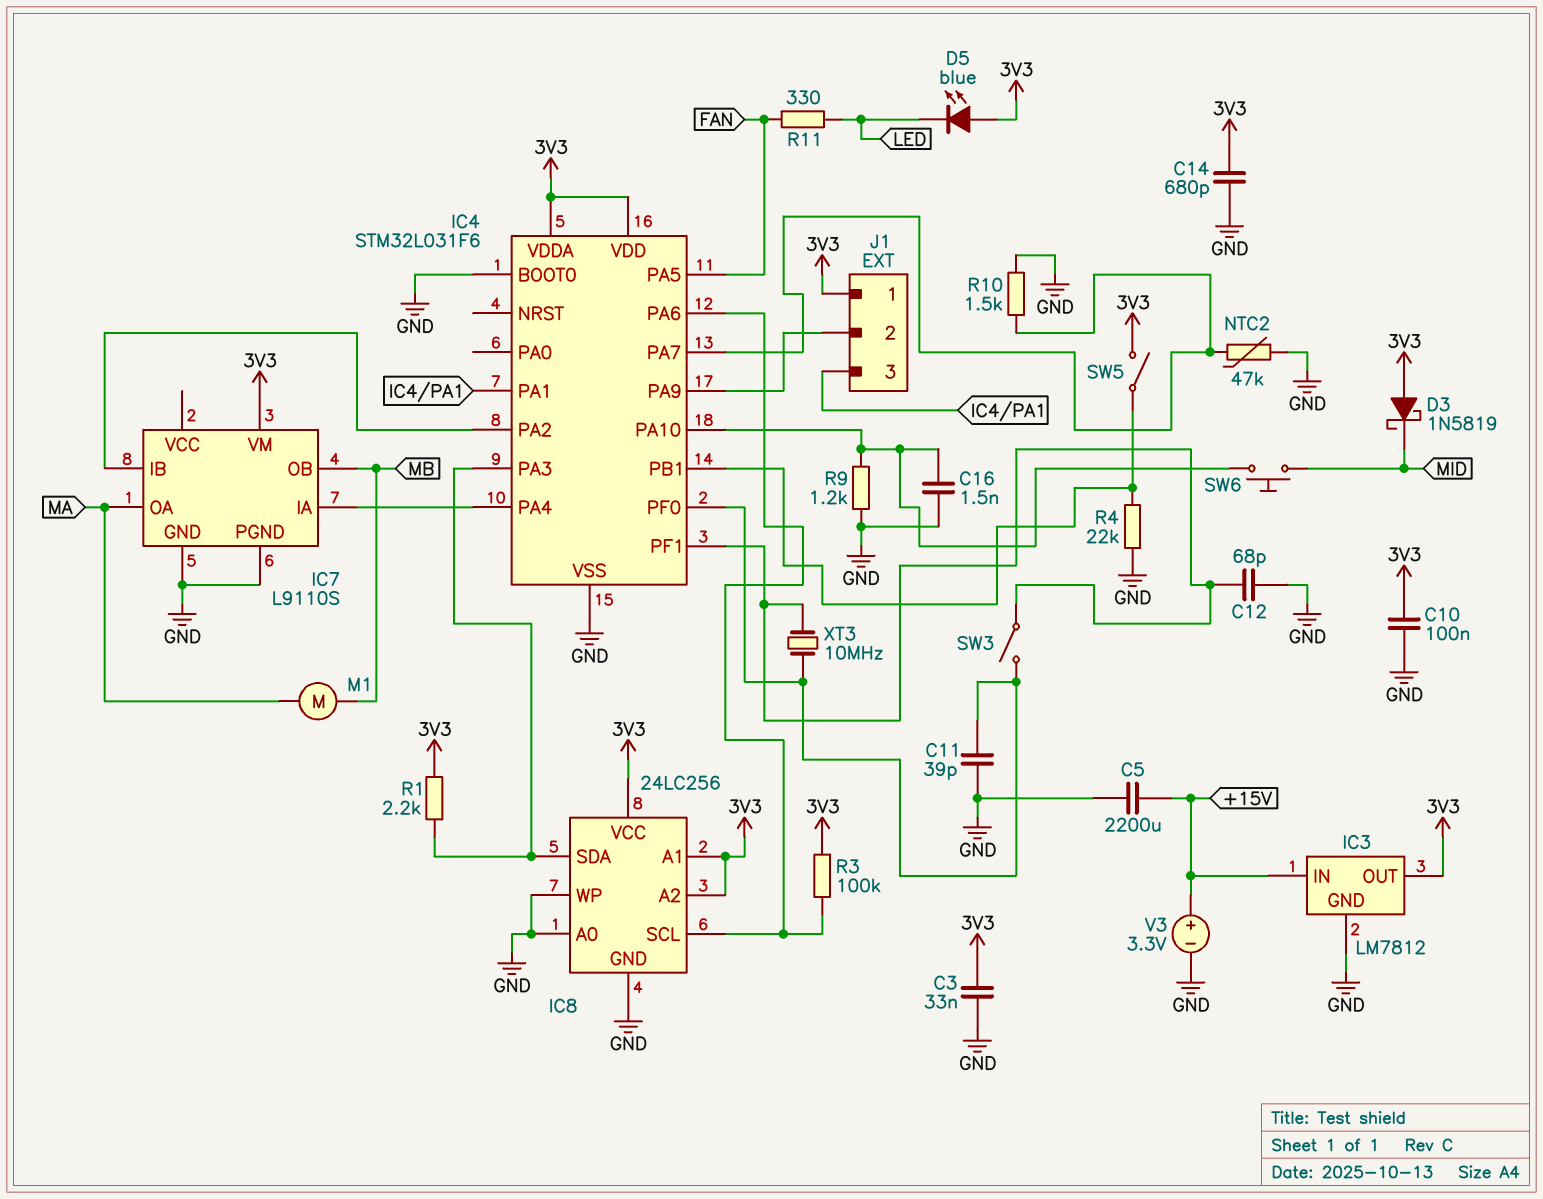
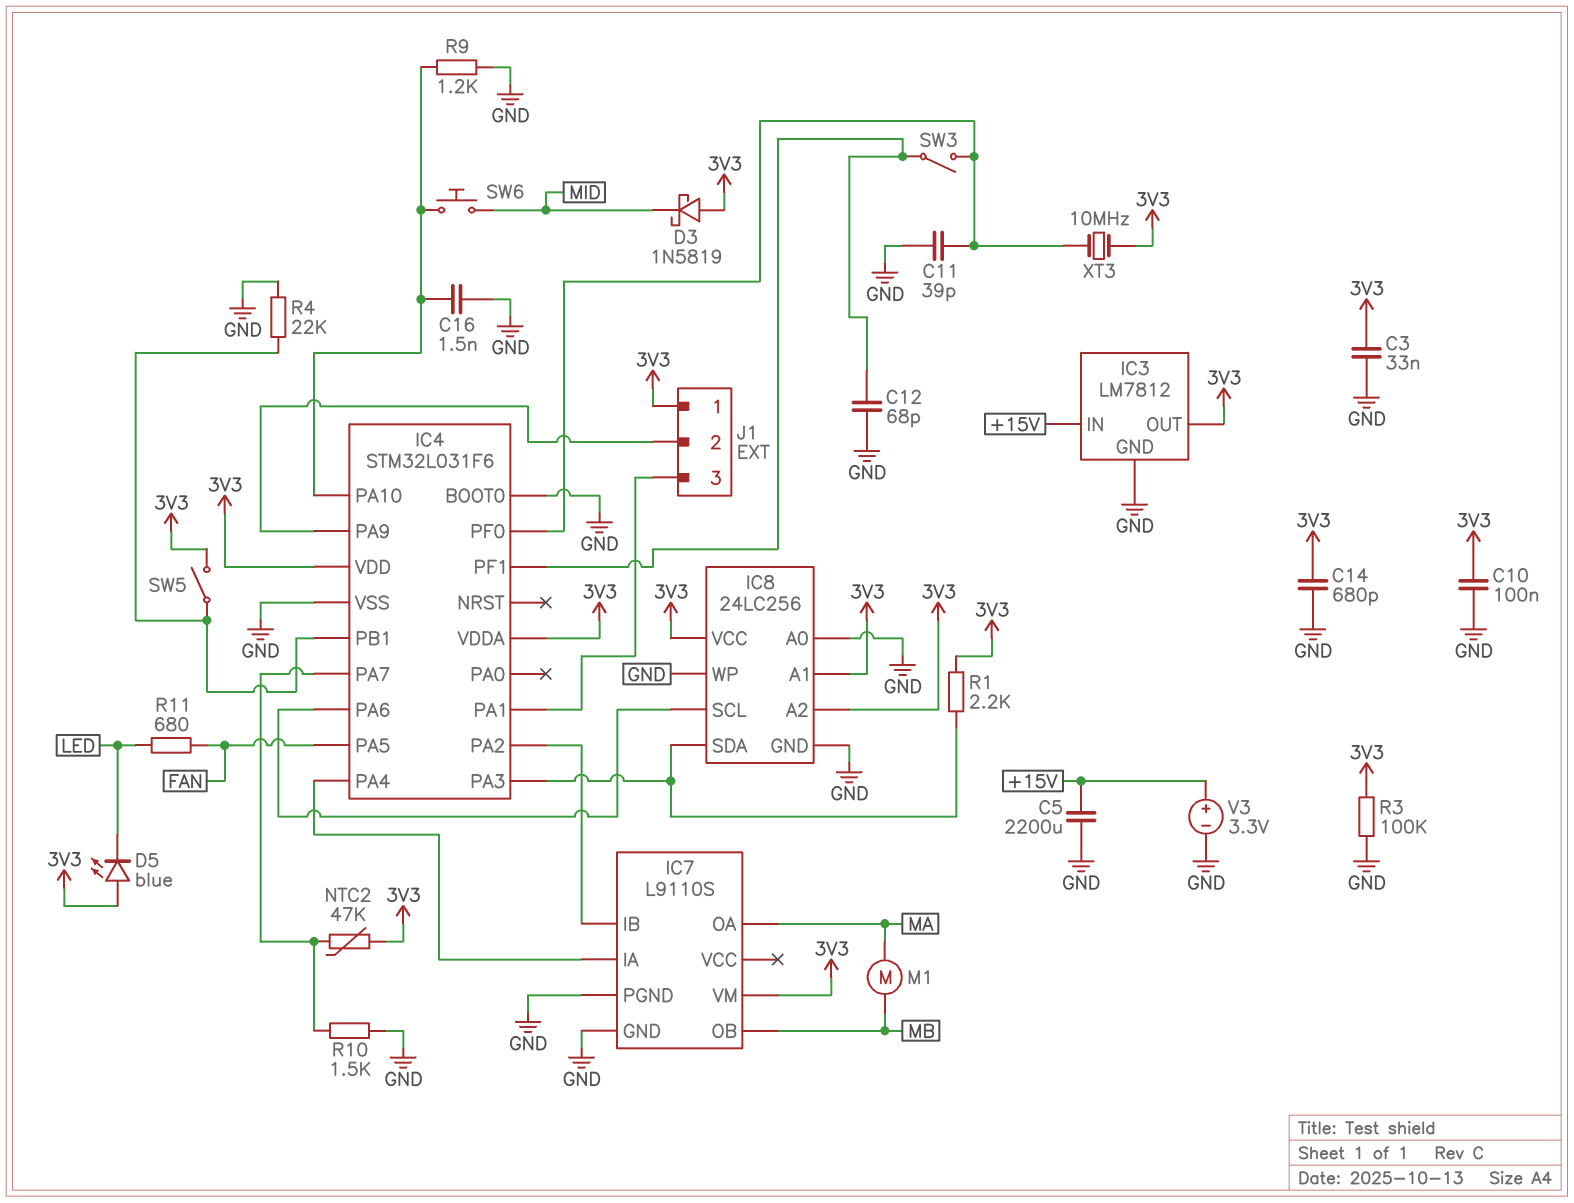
NTC2: 47k (GND, IC4/PA7) -> 47k (3V3, IC4/PA7)
R3: 100k (3V3, IC4/PA6) -> 100k (3V3, GND)
R11: 330 (FAN, LED) -> 680 (FAN, LED)
XT3: 10MHz (IC4/PF0, IC4/PF1) -> 10MHz (3V3, IC4/PF0)

